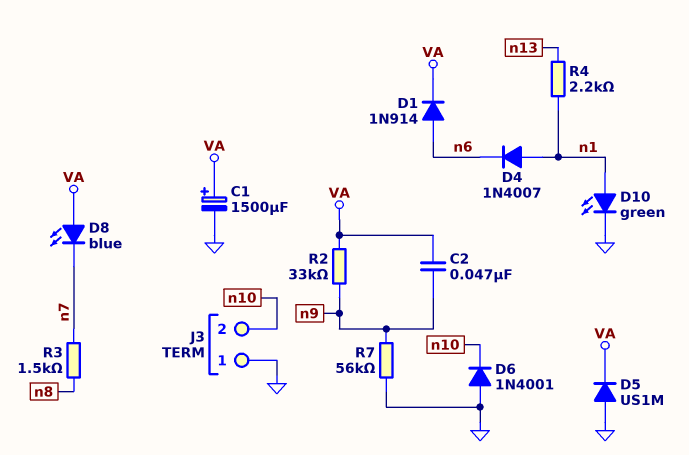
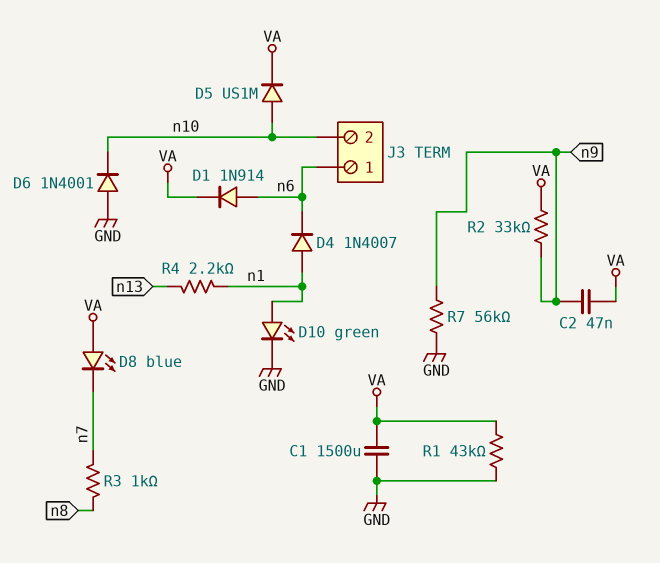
C1: 1500uF (plus VA, minus GND) -> 1500uF (GND, VA)
D5: diode US1M (A GND, K VA) -> diode US1M (A n10, K VA)
J3 pin 1: GND -> n6
R1: none -> 43k (GND, VA)
R3: 1.5k (n7, n8) -> 1k (n7, n8)

